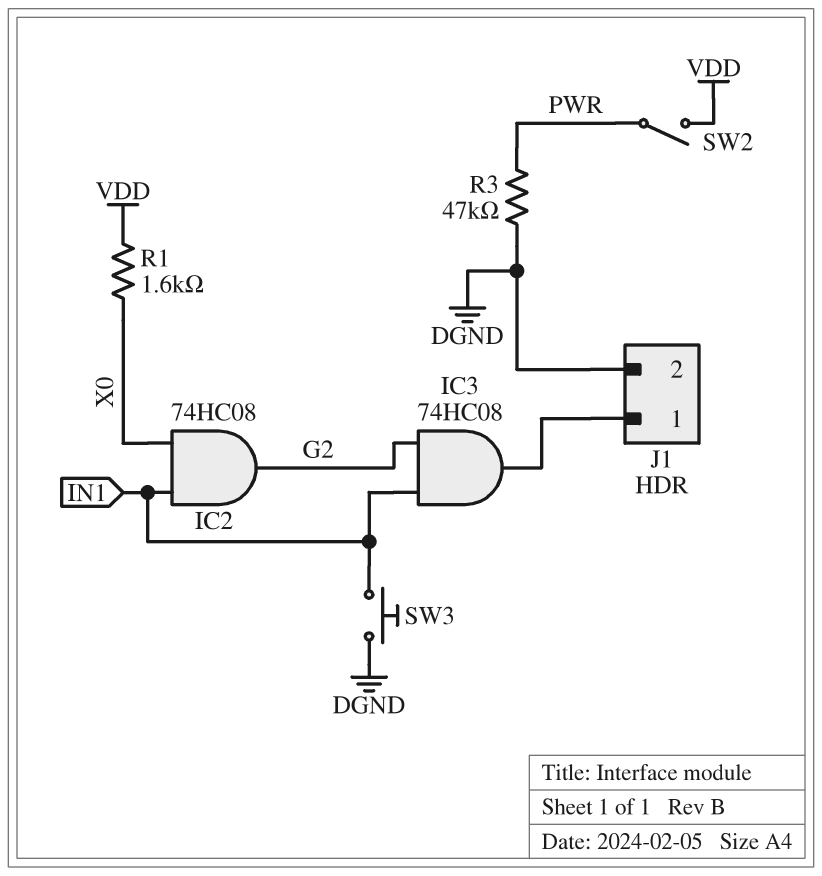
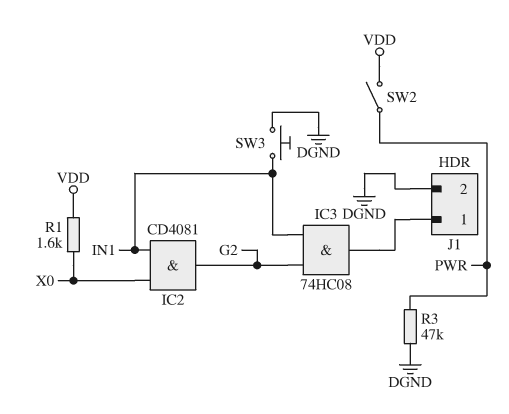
IC2: AND 74HC08 (in IN1, in X0, out G2) -> AND CD4081 (in IN1, in X0, out G2)

